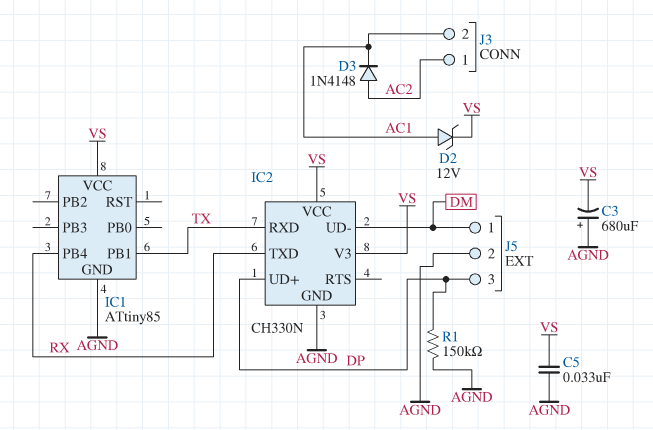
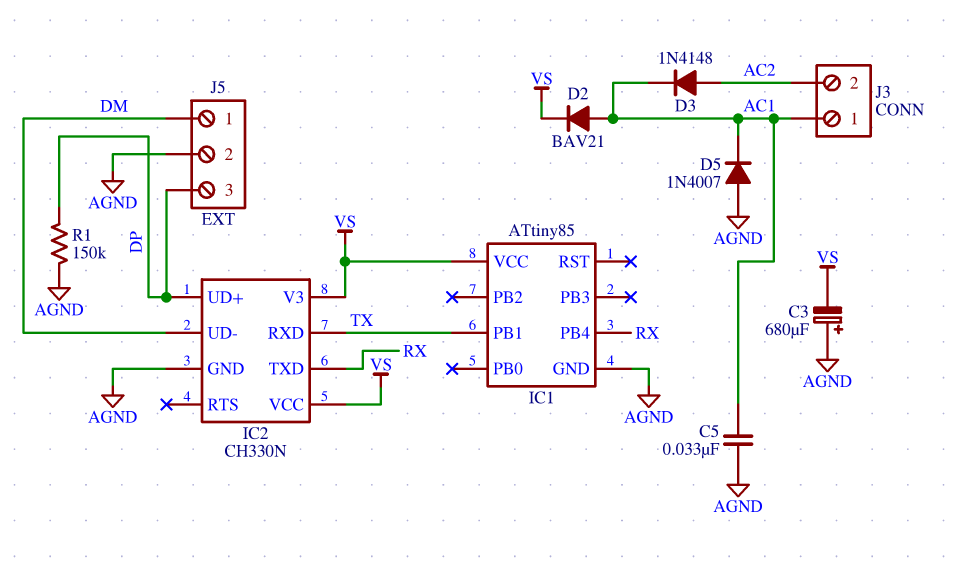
C5: 33nF (AGND, VS) -> 33nF (AC1, AGND)
D2: zener 12V (A AC1, K VS) -> diode BAV21 (A AC1, K VS)
D5: none -> diode 1N4007 (A AGND, K AC1)
J3 pin 1: AC2 -> AC1
J3 pin 2: AC1 -> AC2

